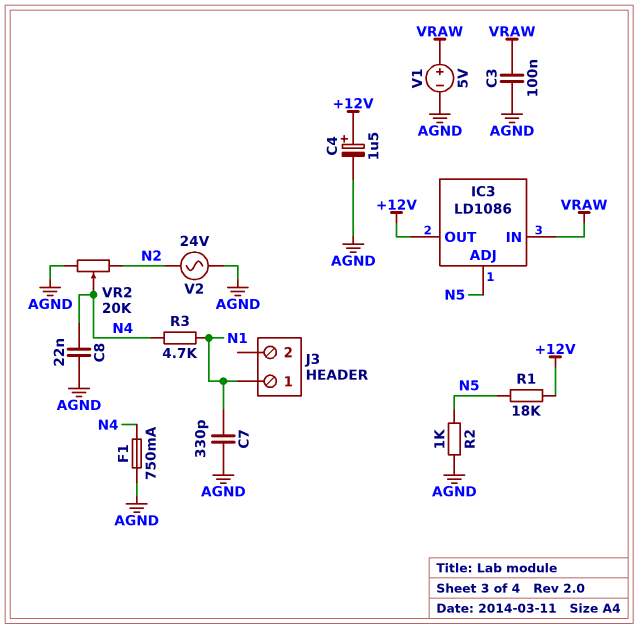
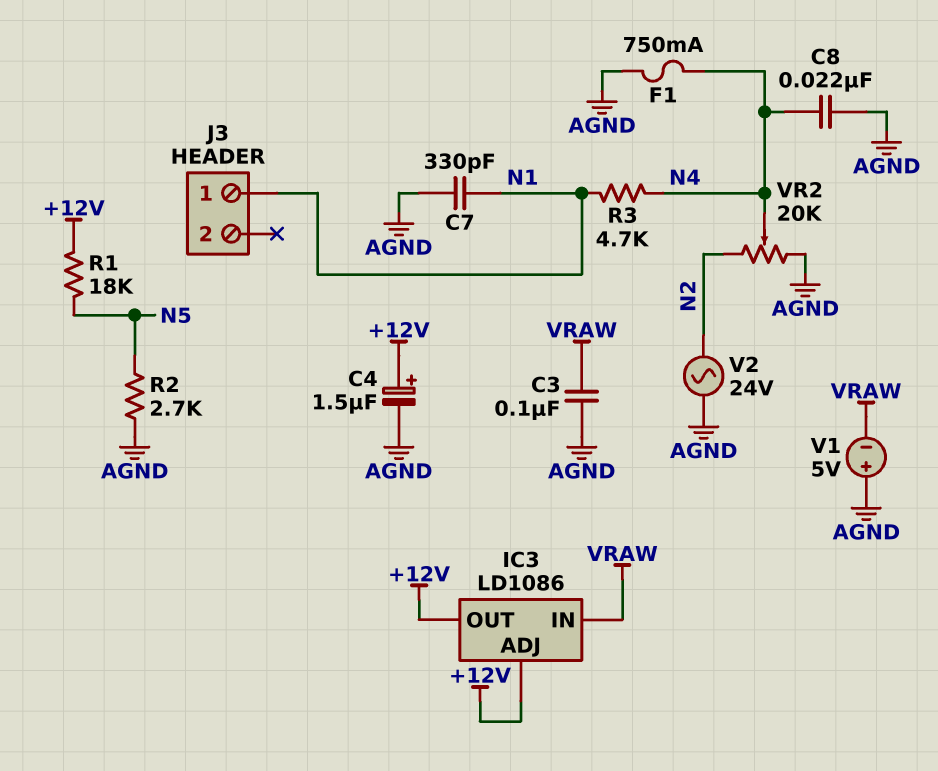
IC3 pin ADJ: N5 -> +12V
R2: 1k (AGND, N5) -> 2.7k (AGND, N5)
V1: 5V (plus VRAW, minus AGND) -> 5V (plus AGND, minus VRAW)

